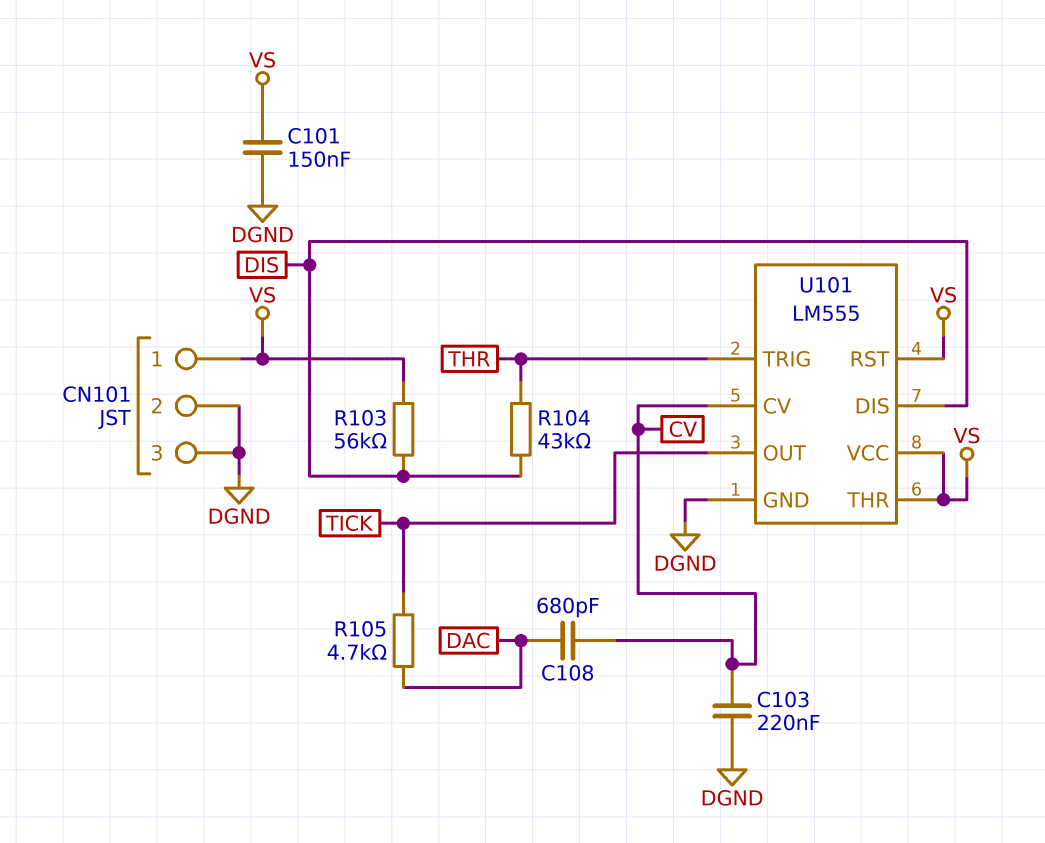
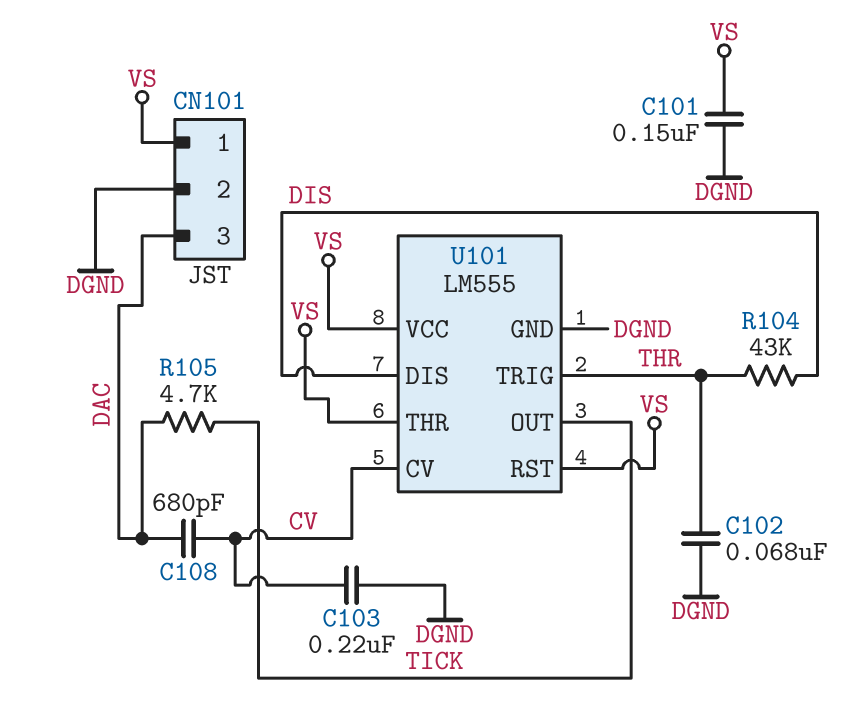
C102: none -> 68nF (DGND, THR)
CN101 pin 3: DGND -> DAC
R103: 56k (DIS, VS) -> none

